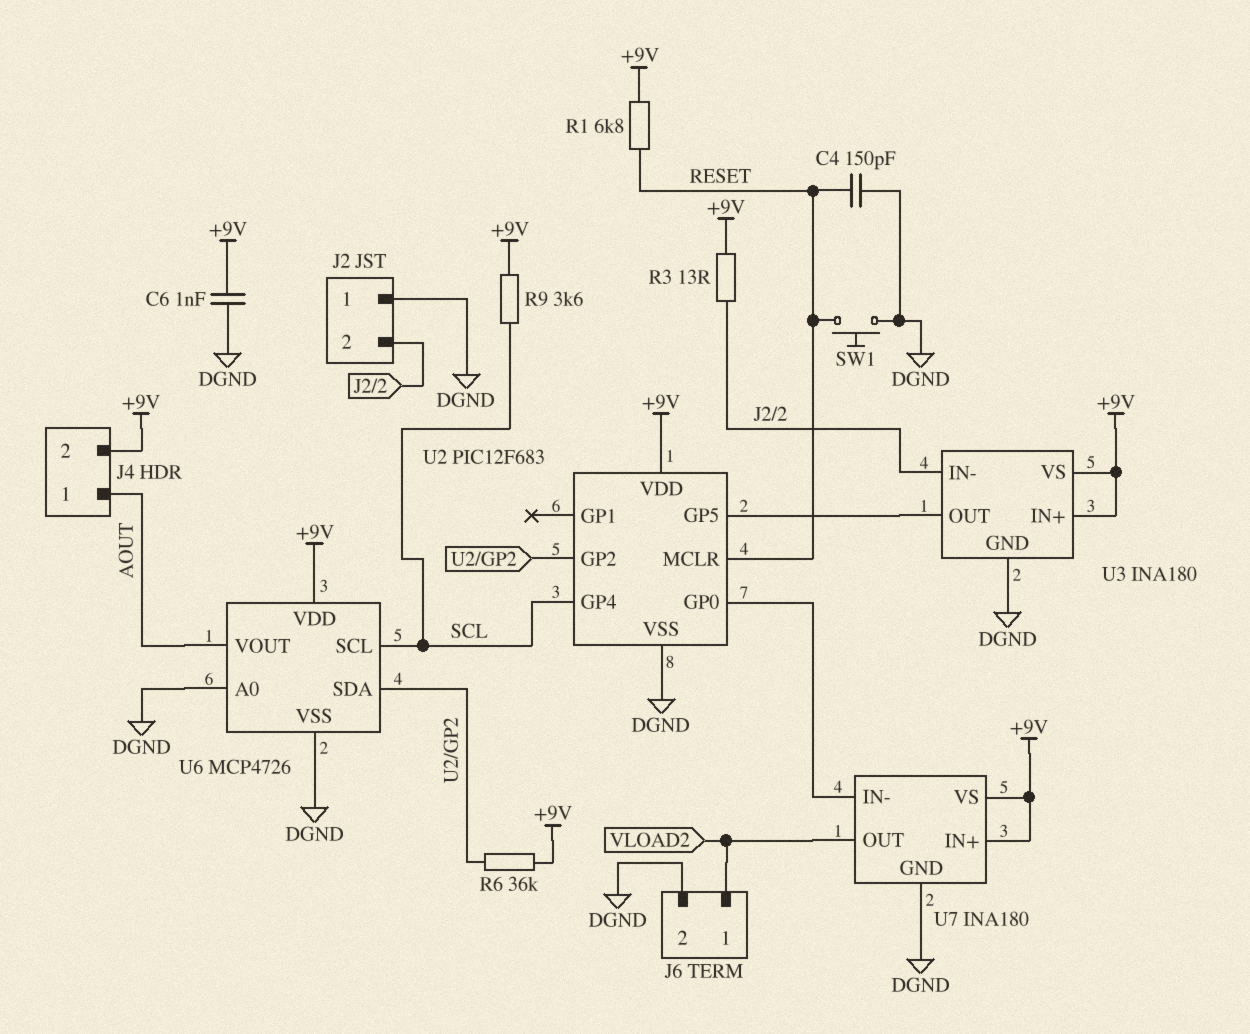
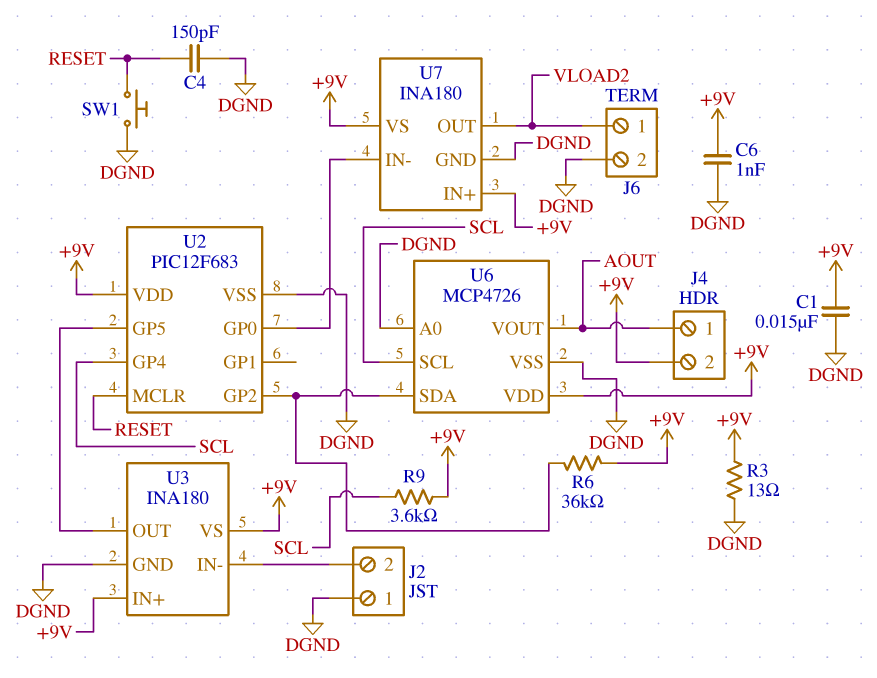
C1: none -> 15nF (+9V, DGND)
R1: 6.8k (+9V, RESET) -> none
R3: 13 (+9V, J2/2) -> 13 (+9V, DGND)

